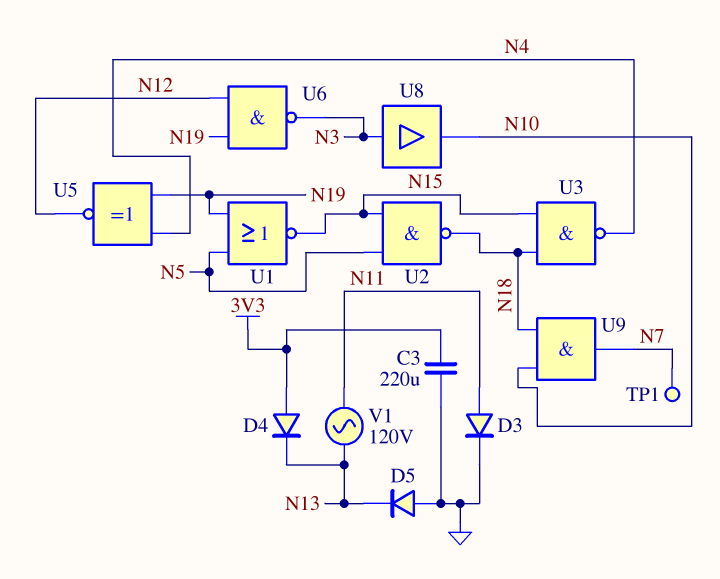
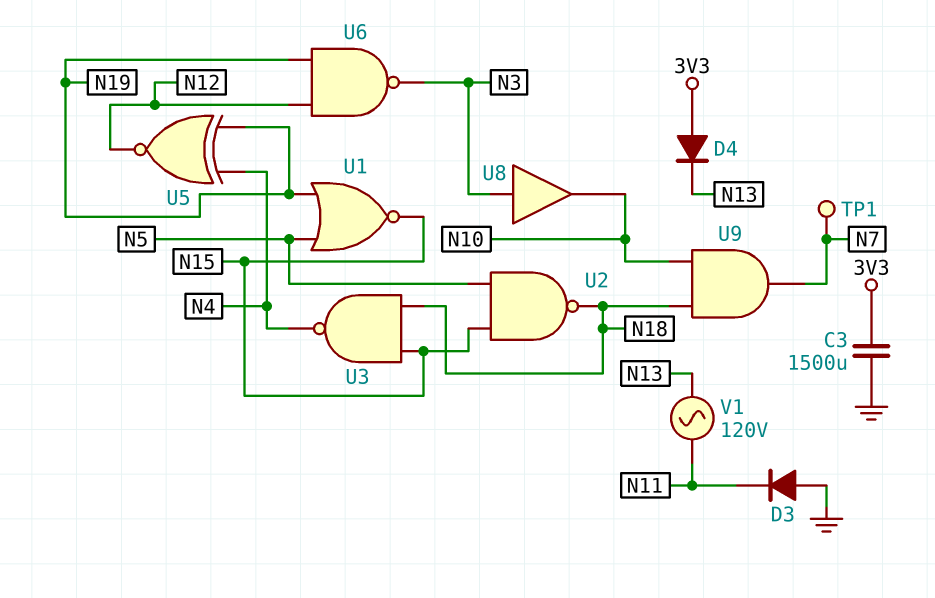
C3: 220uF (3V3, GND) -> 1500uF (3V3, GND)
D3: diode (A N11, K GND) -> diode (A GND, K N11)
D5: diode (A GND, K N13) -> none

